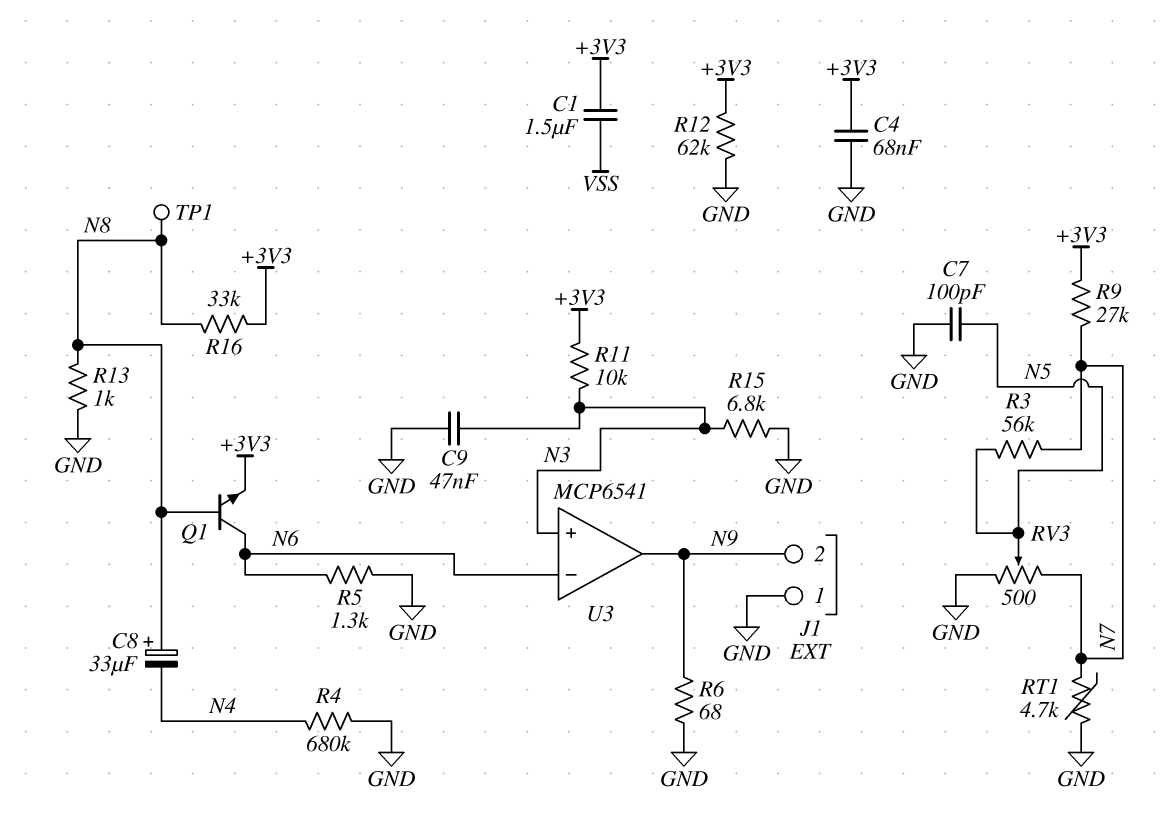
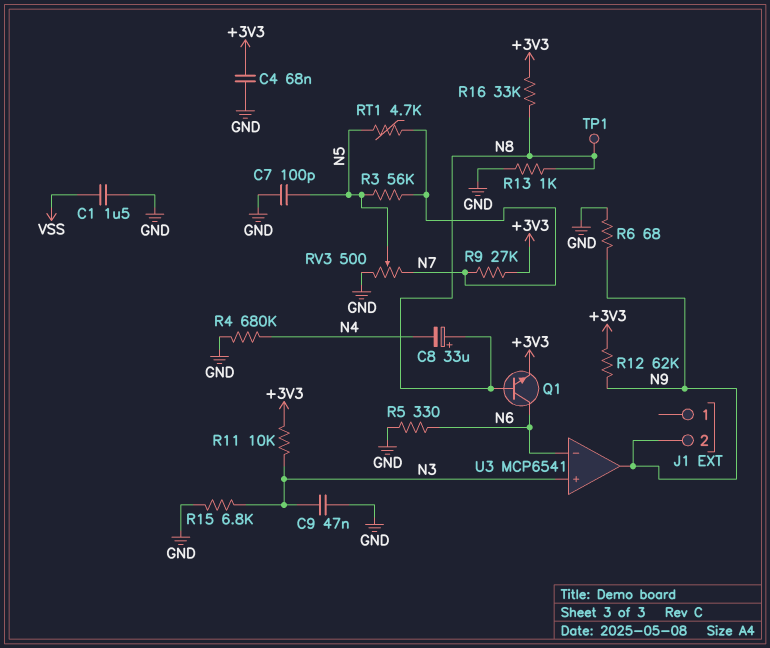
C1: 1.5uF (+3V3, VSS) -> 1.5uF (GND, VSS)
J1 pin 1: GND -> none
R5: 1.3k (GND, N6) -> 330 (GND, N6)
R12: 62k (+3V3, GND) -> 62k (+3V3, N9)
RT1: 4.7k (GND, N7) -> 4.7k (N5, N7)

